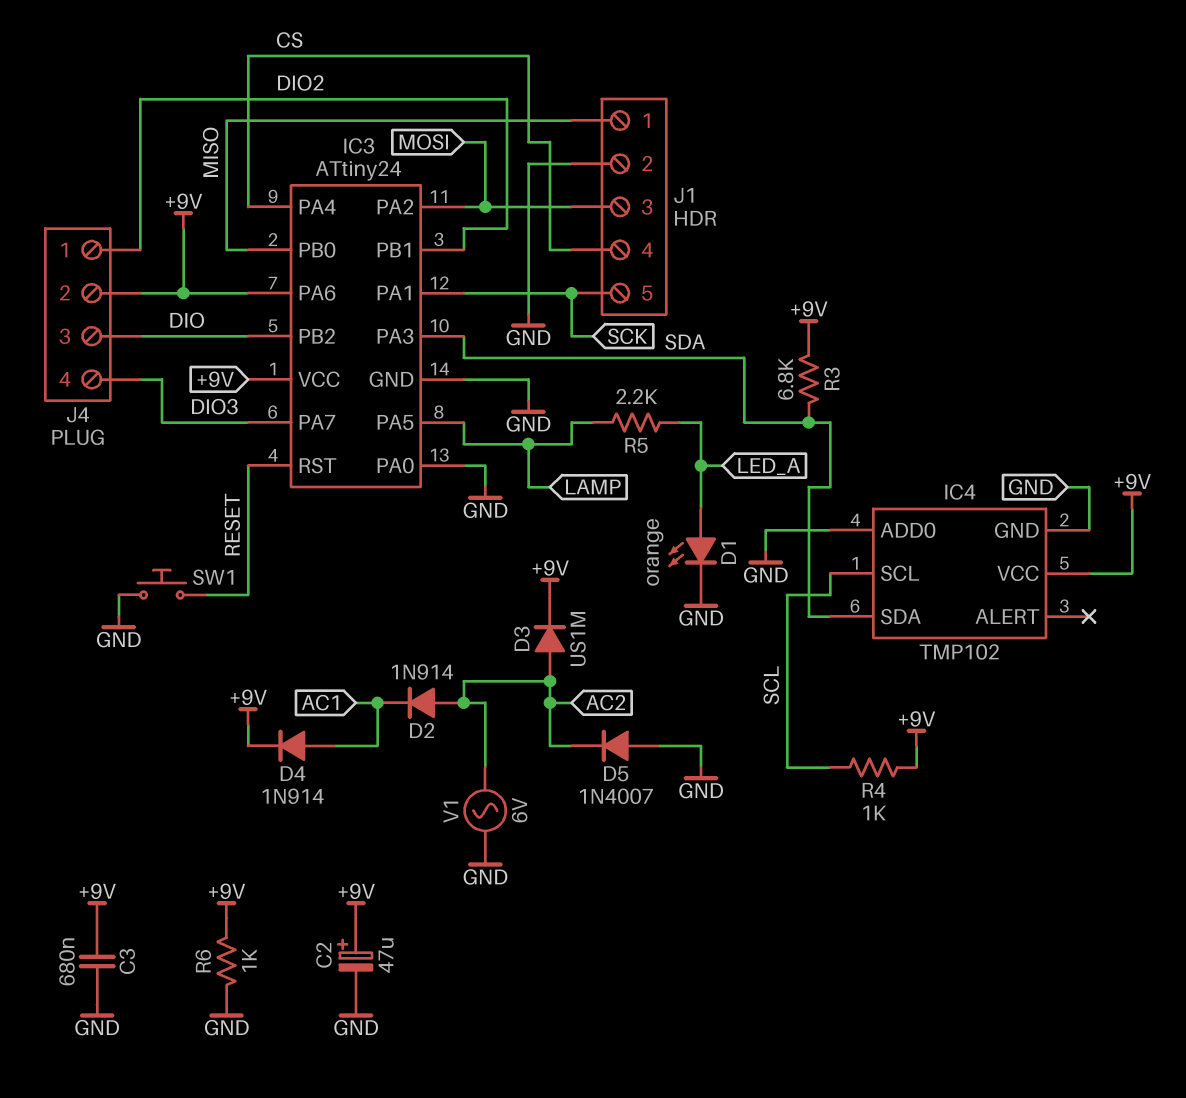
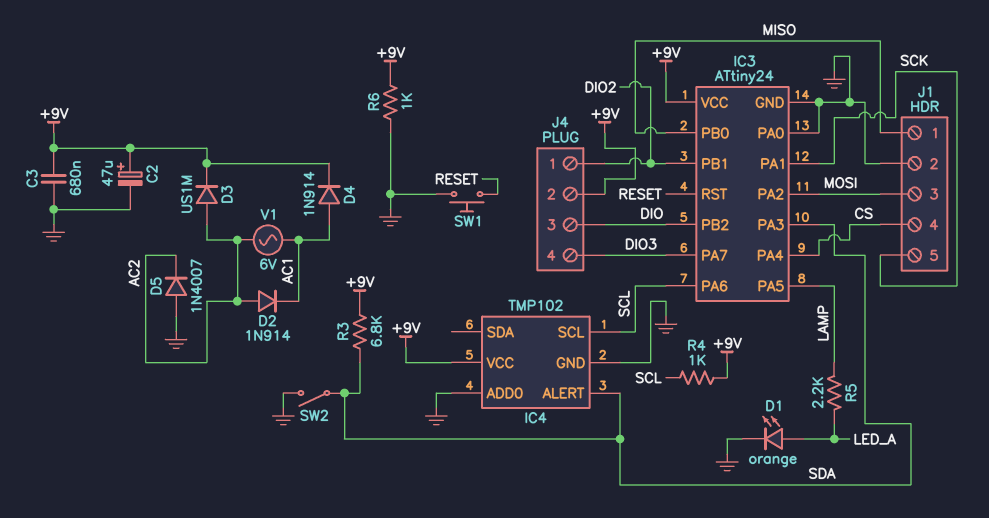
IC3 pin PA6: +9V -> SCL
IC4 pin ALERT: none -> SDA
IC4 pin SDA: SDA -> none
SW2: none -> switch (GND, SDA)
V1: AC 6V (AC2, GND) -> AC 6V (AC1, AC2)

